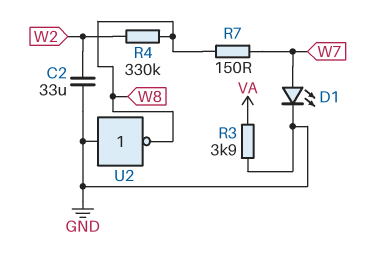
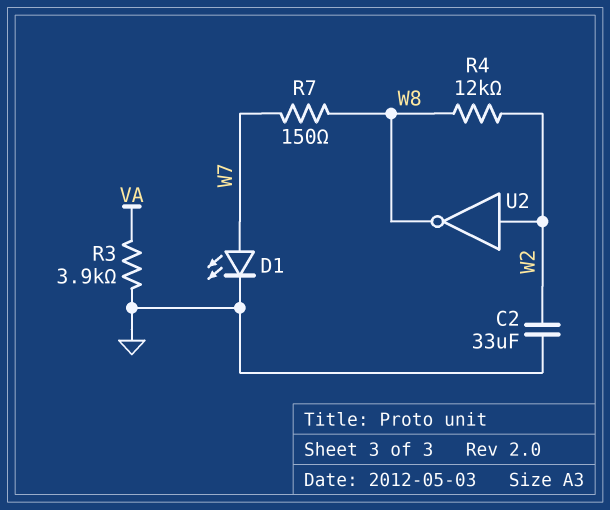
R4: 330k (W2, W8) -> 12k (W2, W8)
U2: NOT (in GND, out W8) -> NOT (in W2, out W8)

